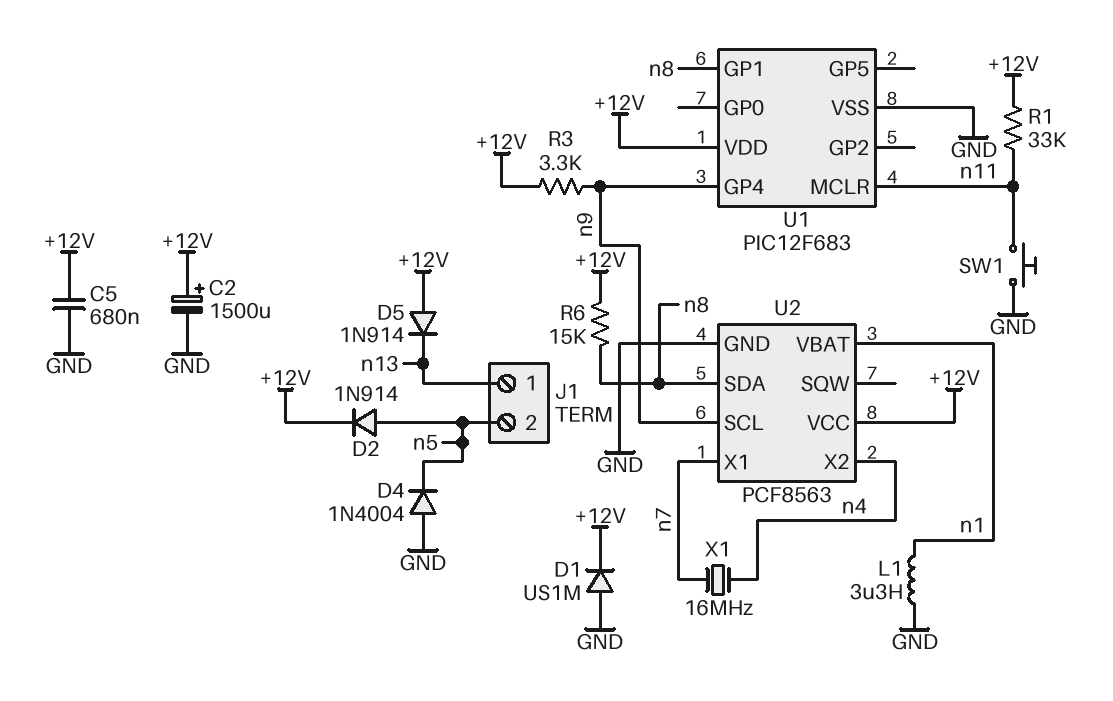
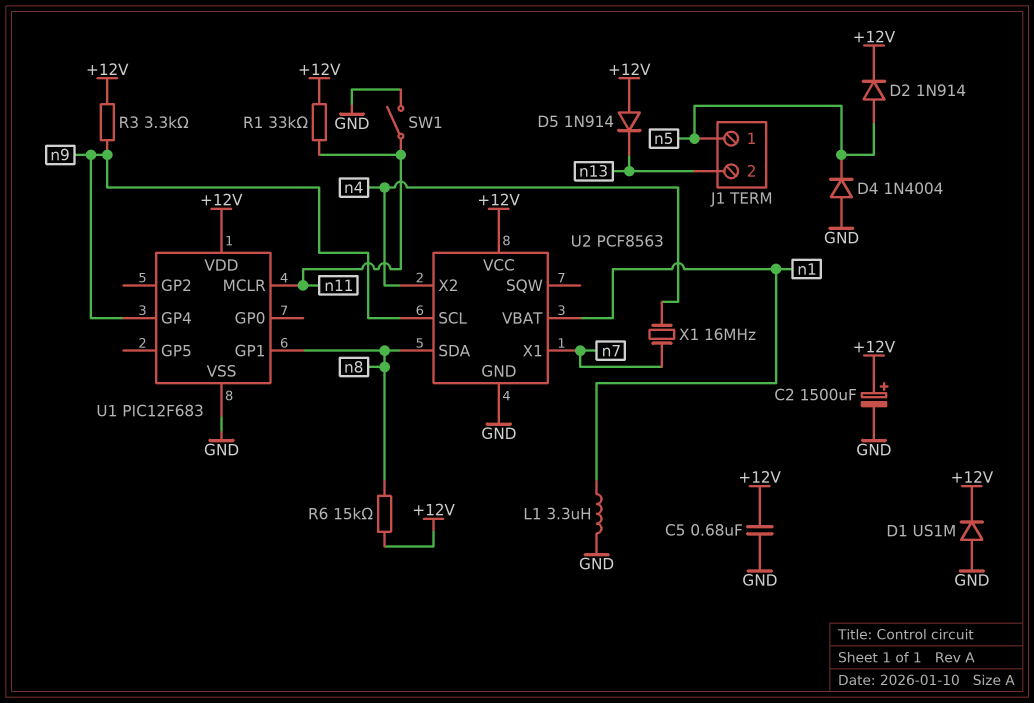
J1 pin 1: n13 -> n5
J1 pin 2: n5 -> n13
SW1: button (GND, n11) -> switch (GND, n11)

